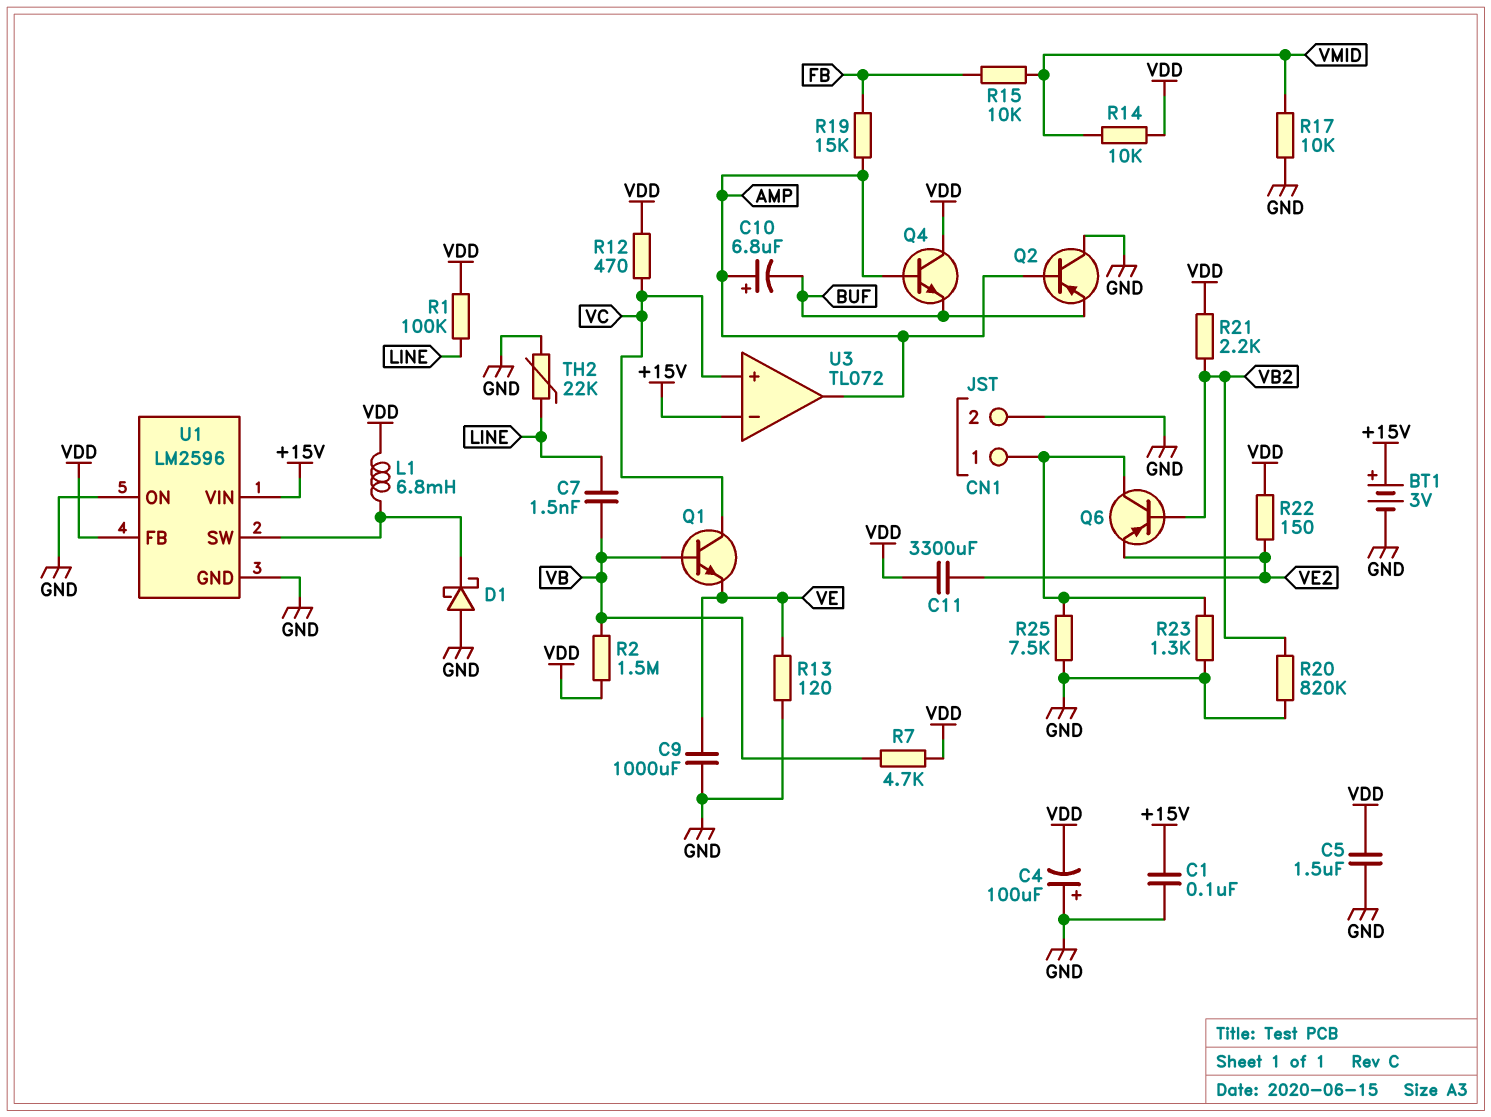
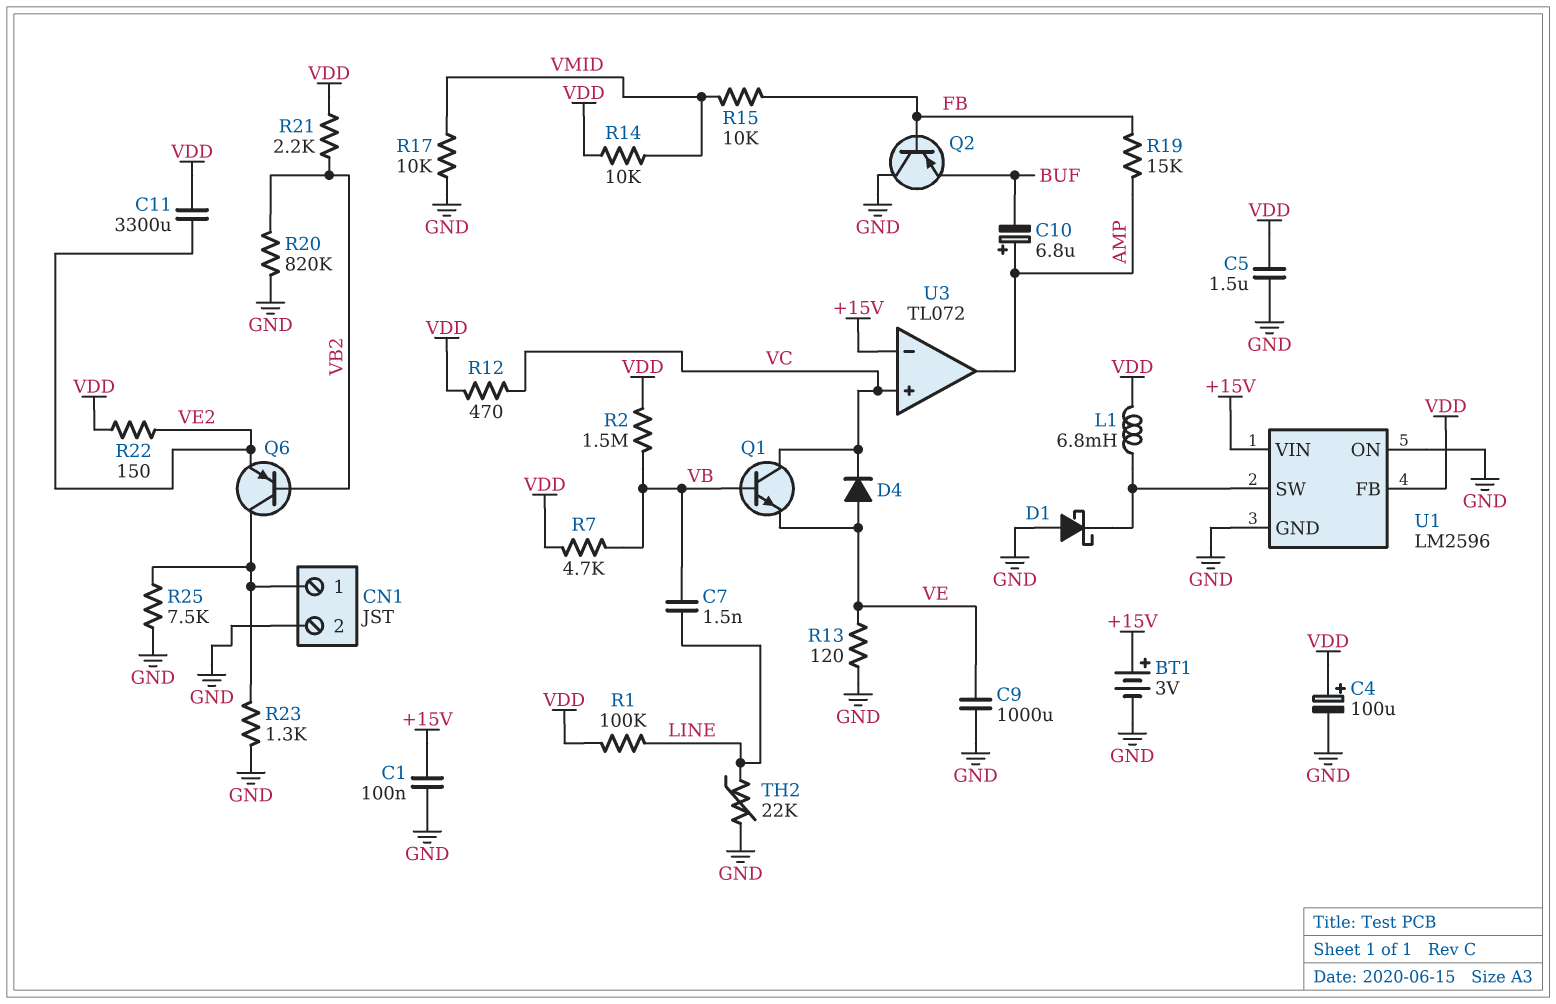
C4: 100uF (plus GND, minus VDD) -> 100uF (plus VDD, minus GND)
D4: none -> diode (A VE, K VC)
Q2: PNP (B AMP, C GND, E BUF) -> PNP (B FB, C GND, E BUF)
Q4: NPN (B AMP, C VDD, E BUF) -> none

